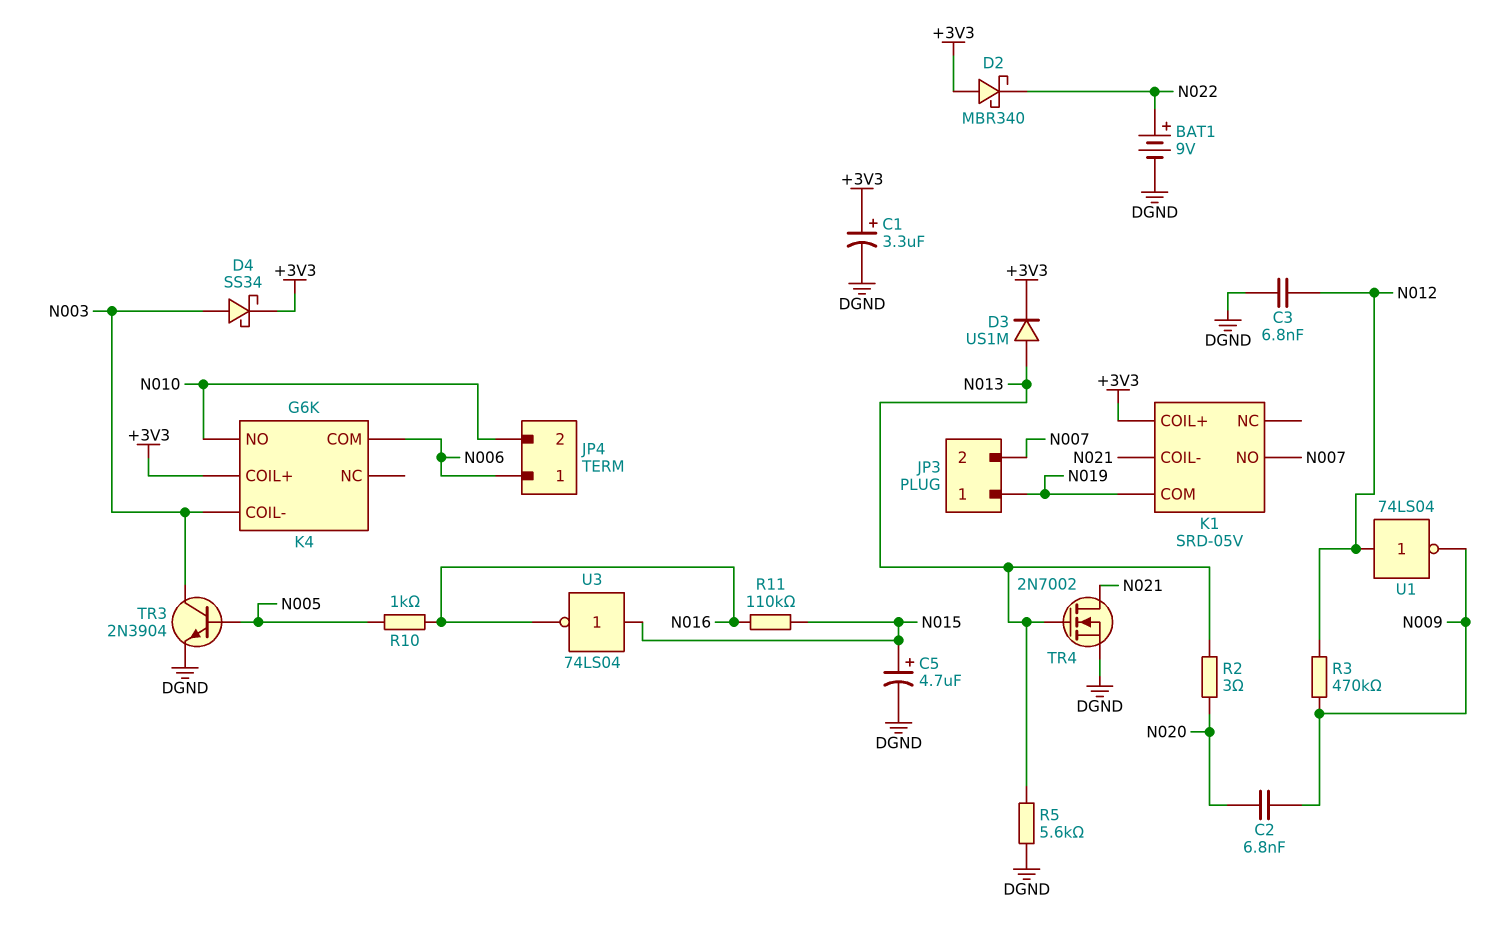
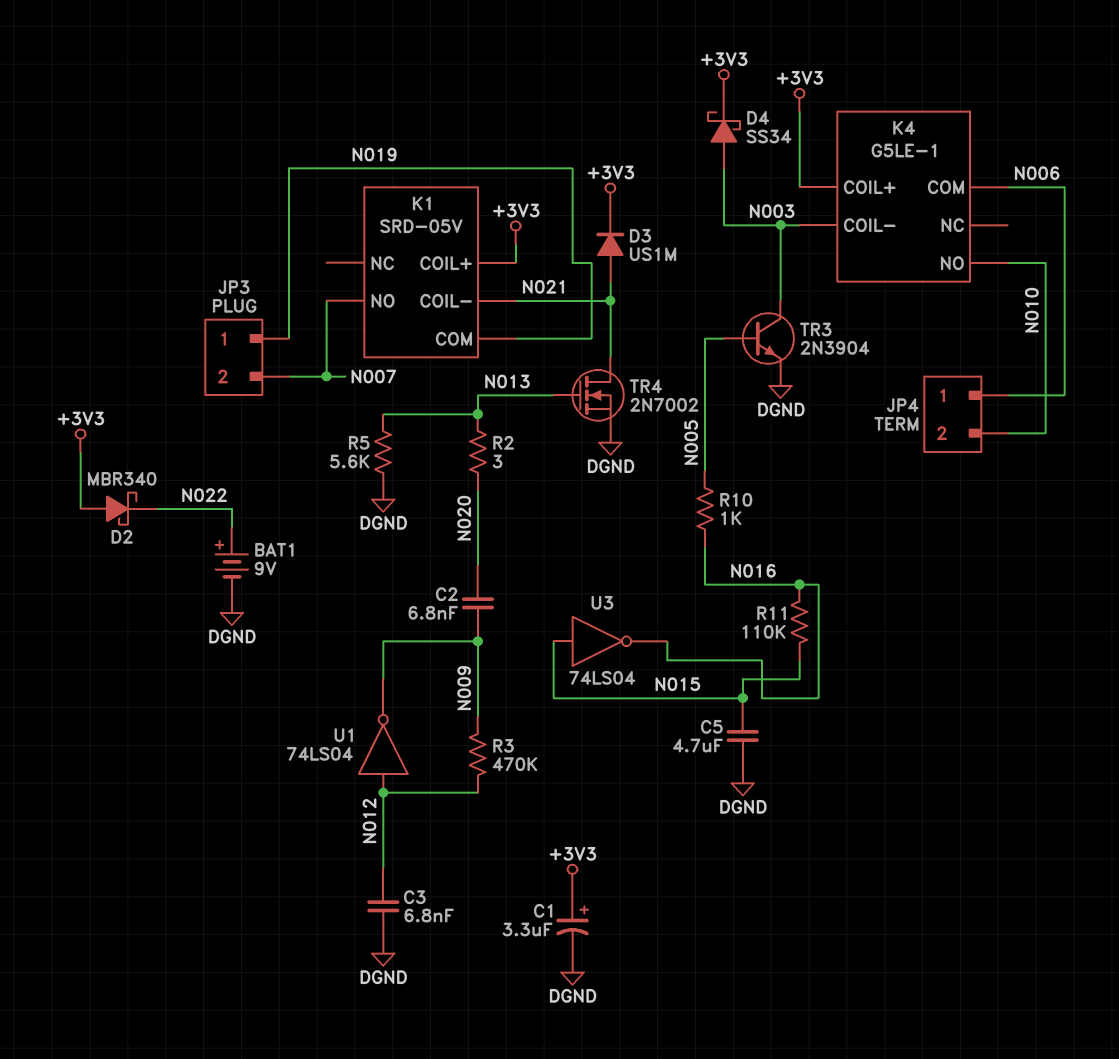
C5: 4.7uF (plus N015, minus DGND) -> 4.7uF (DGND, N015)
D3: diode US1M (A N013, K +3V3) -> diode US1M (A N021, K +3V3)
K4: G6K -> G5LE-1

